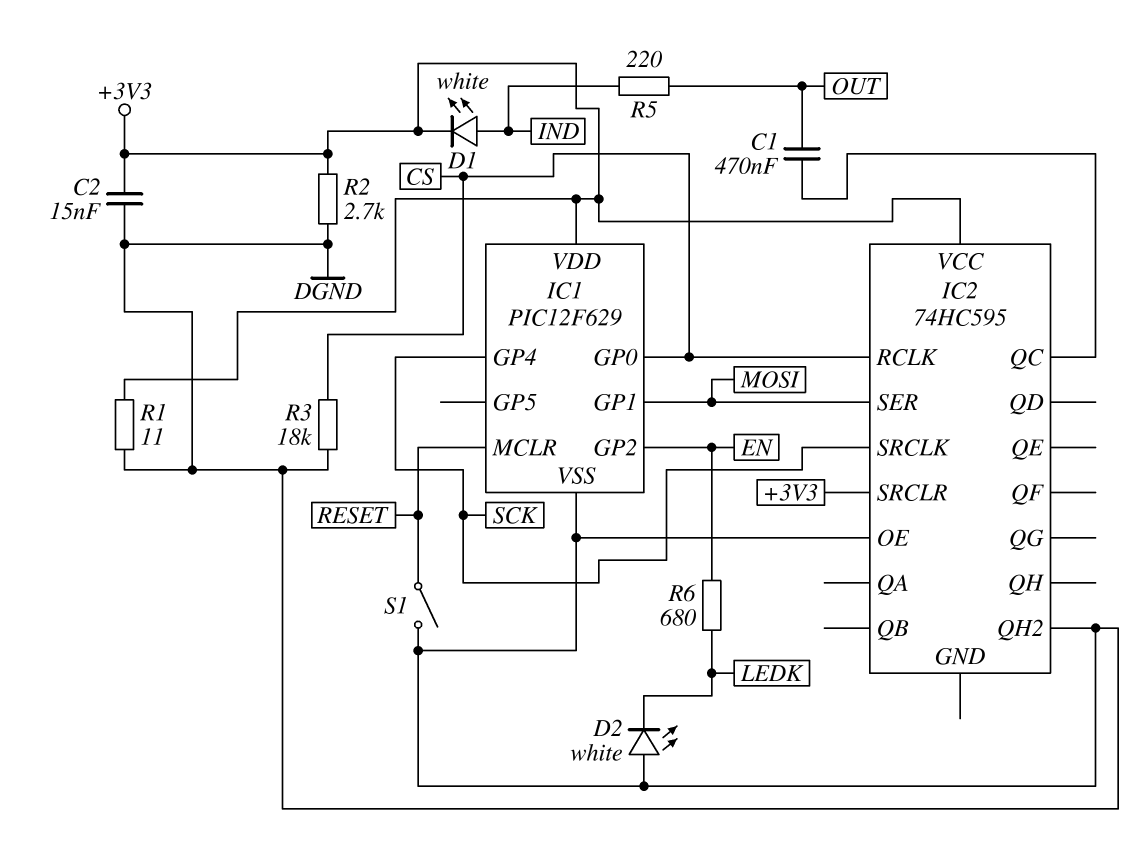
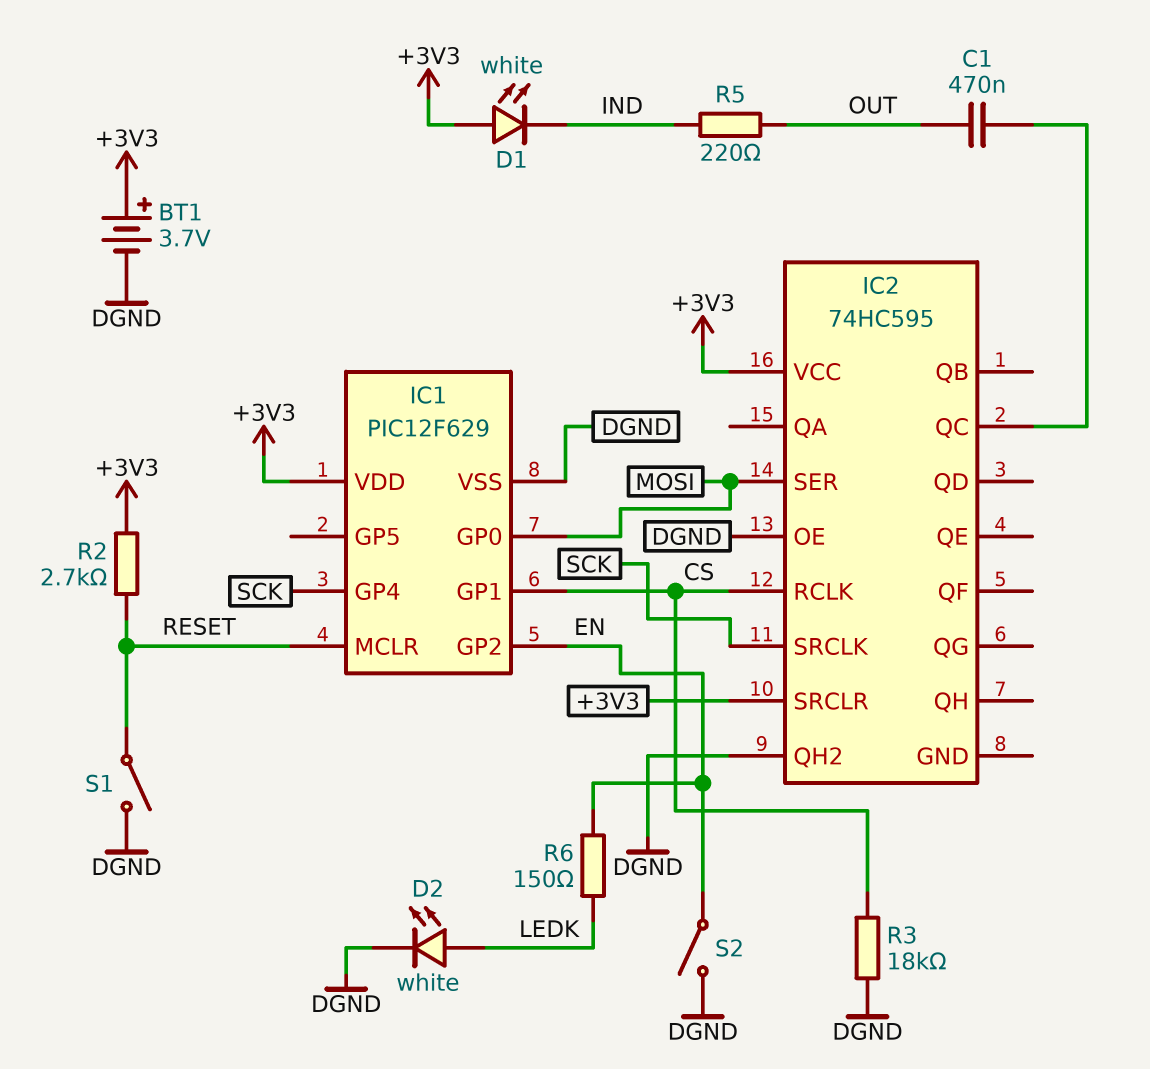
BT1: none -> 3.7V (plus +3V3, minus DGND)
C2: 15nF (+3V3, DGND) -> none
D1: LED white (A IND, K +3V3) -> LED white (A +3V3, K IND)
D2: LED white (A DGND, K LEDK) -> LED white (A LEDK, K DGND)
IC1 pin GP0: CS -> MOSI
IC1 pin GP1: MOSI -> CS
R1: 11 (+3V3, DGND) -> none
R2: 2.7k (+3V3, DGND) -> 2.7k (+3V3, RESET)
R6: 680 (EN, LEDK) -> 150 (EN, LEDK)
S2: none -> switch (DGND, EN)

